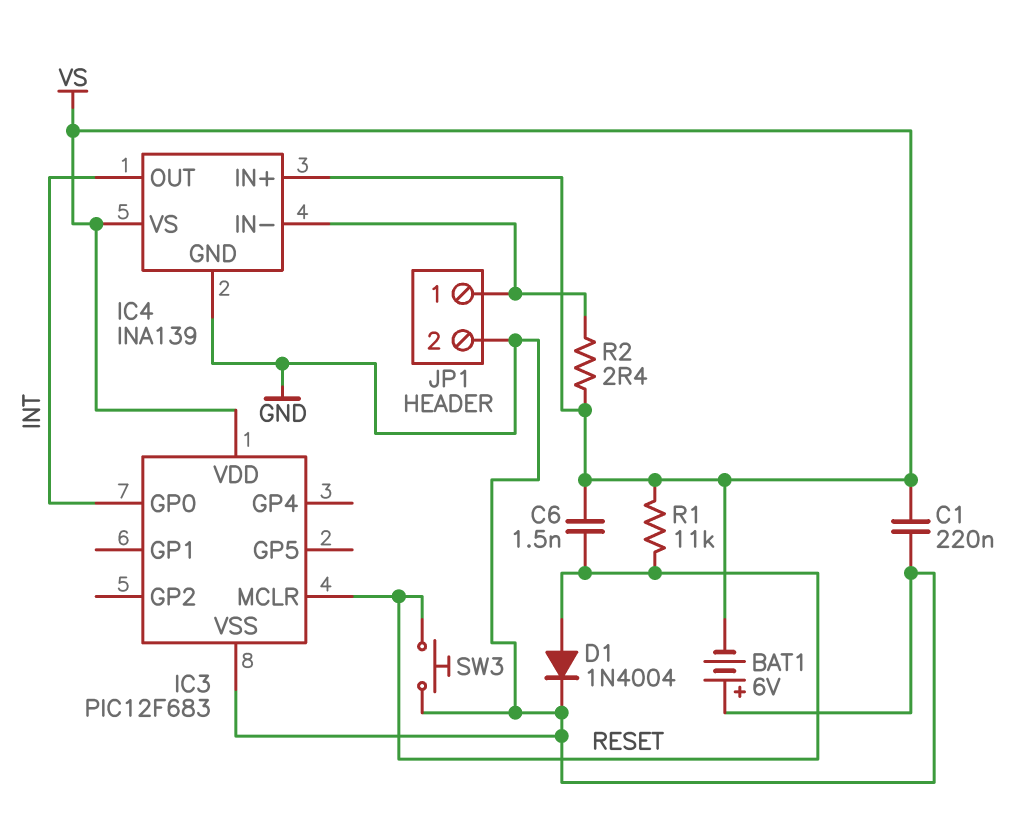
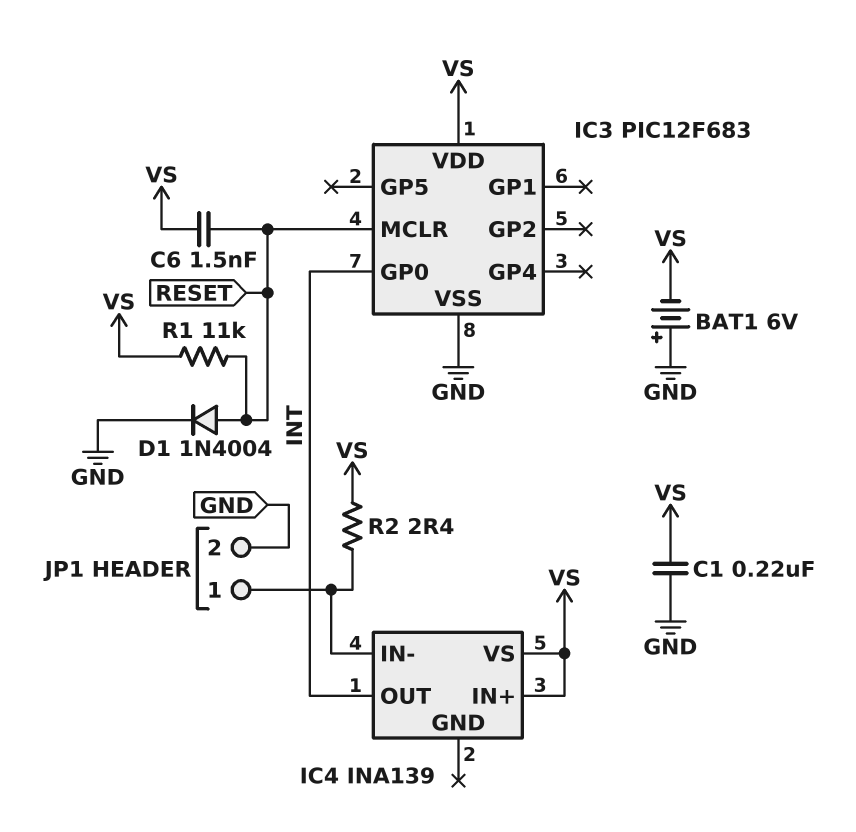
IC4 pin GND: GND -> none
SW3: button (GND, RESET) -> none

